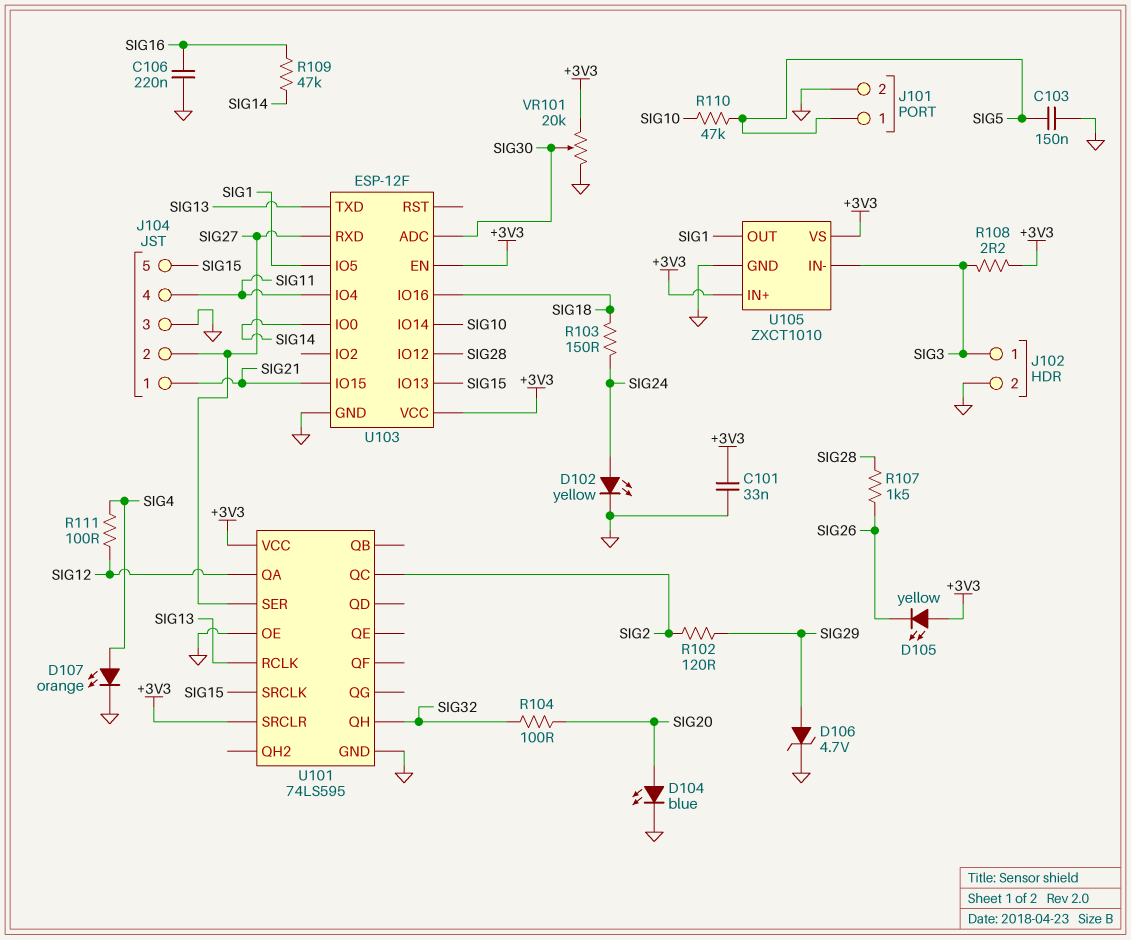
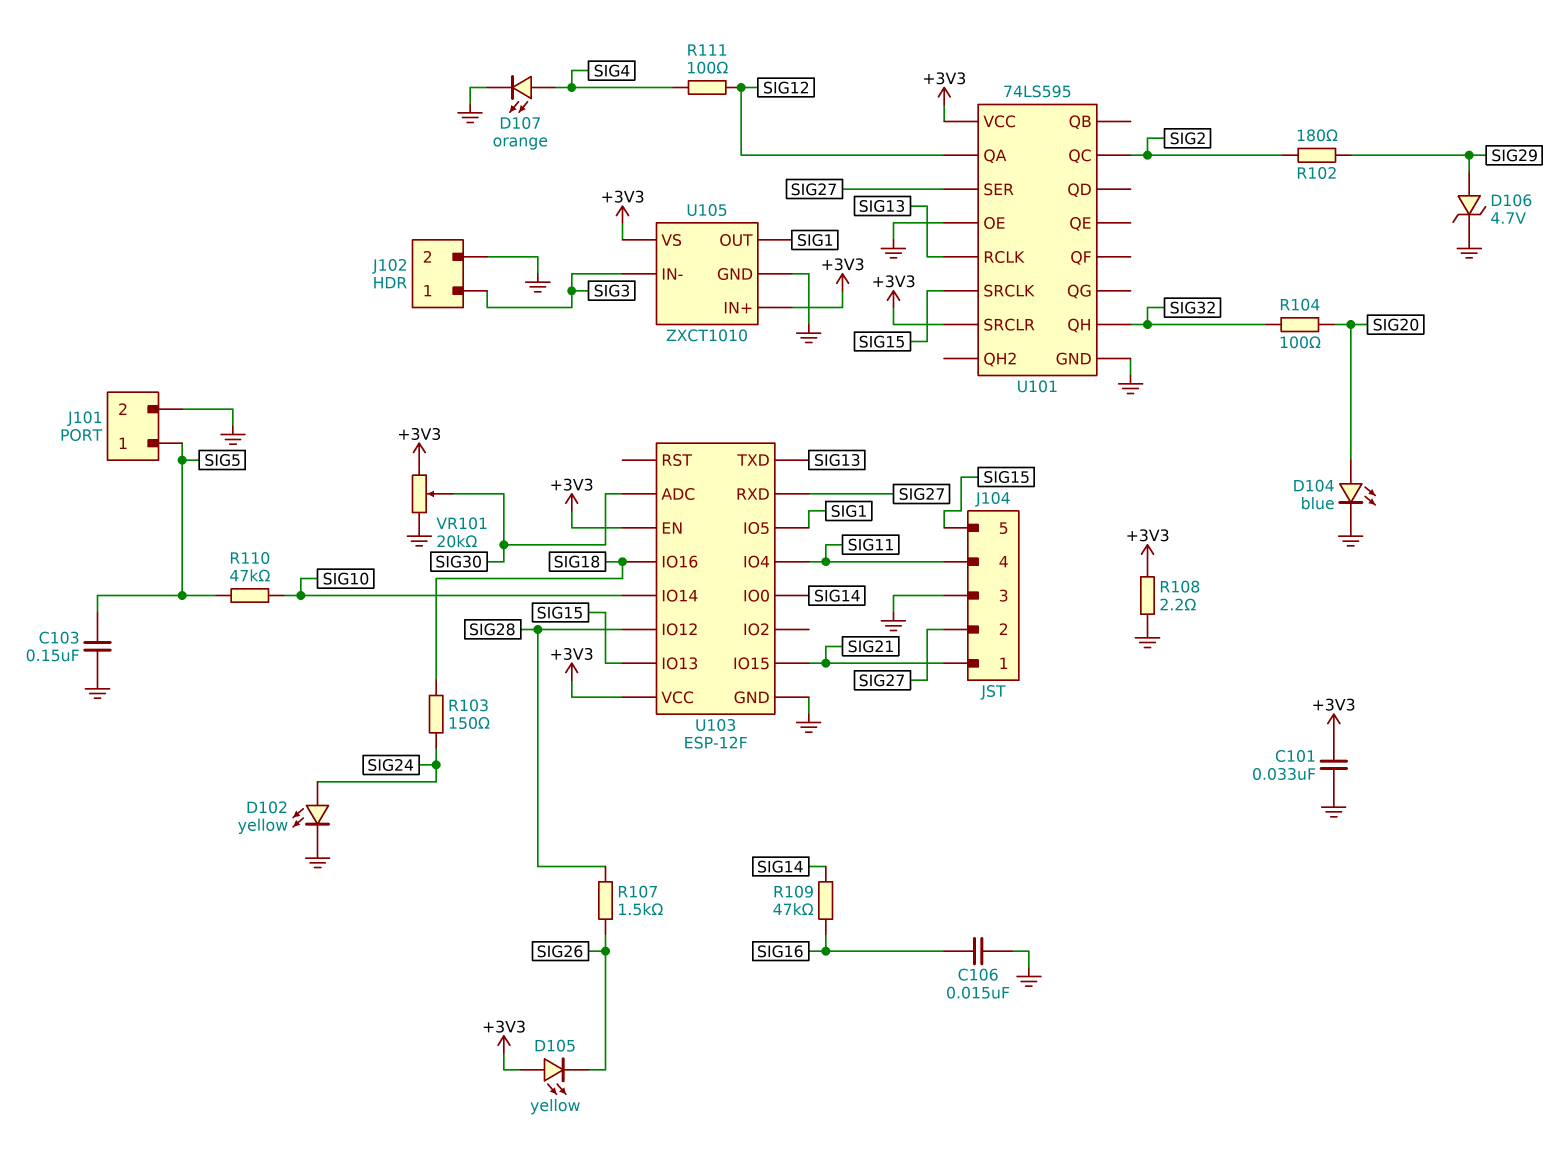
C106: 220nF (GND, SIG16) -> 15nF (GND, SIG16)
R102: 120 (SIG2, SIG29) -> 180 (SIG2, SIG29)
R108: 2.2 (+3V3, SIG3) -> 2.2 (+3V3, GND)

